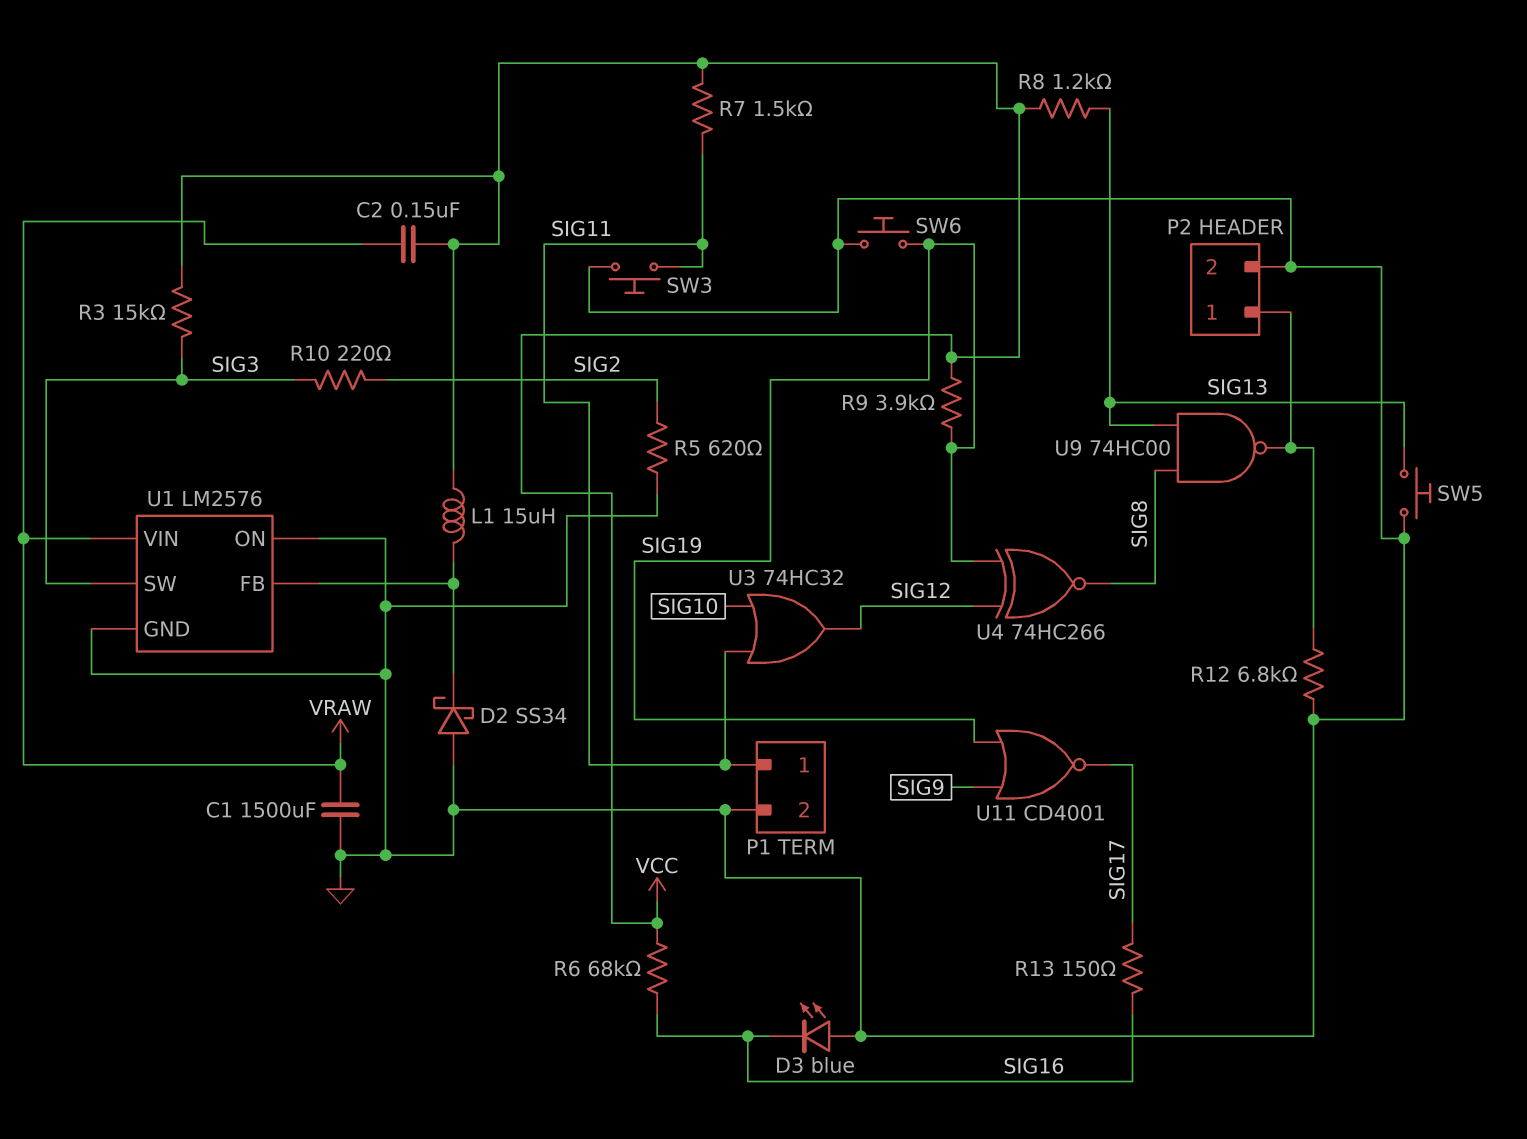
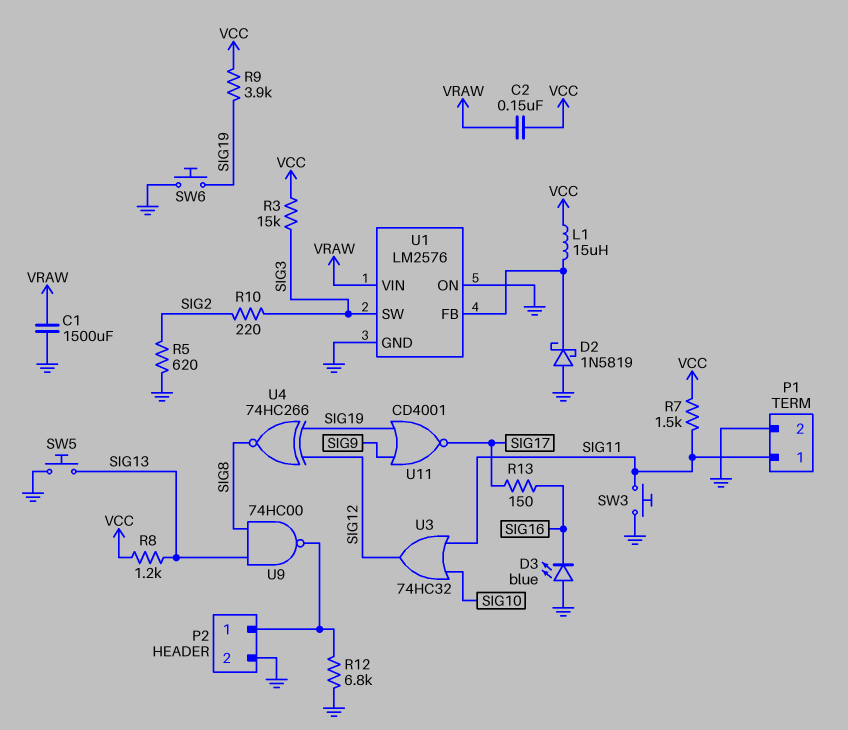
D2: schottky SS34 (A GND, K U1/FB) -> schottky 1N5819 (A GND, K U1/FB)
R6: 68k (SIG16, VCC) -> none

